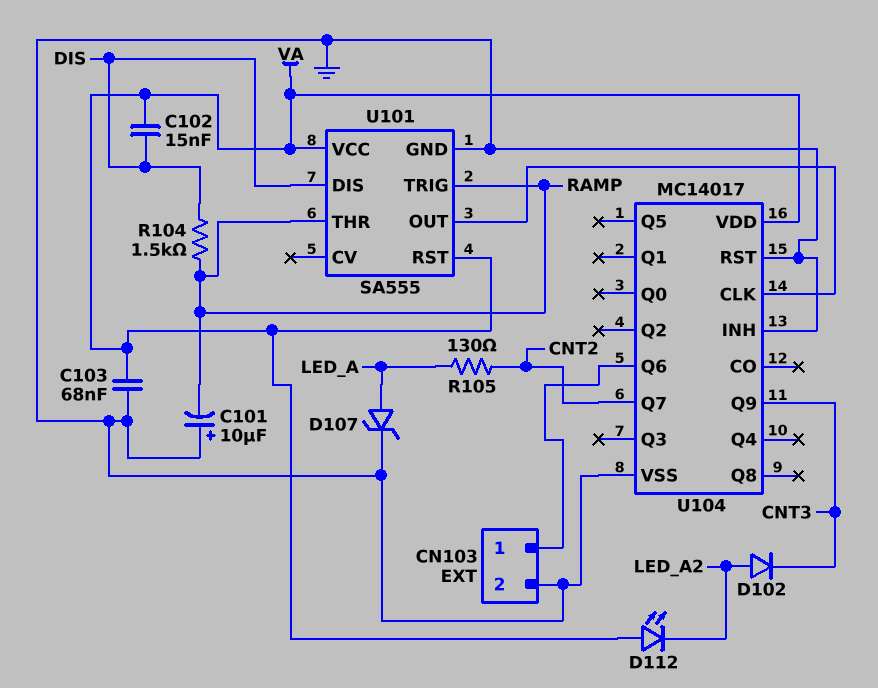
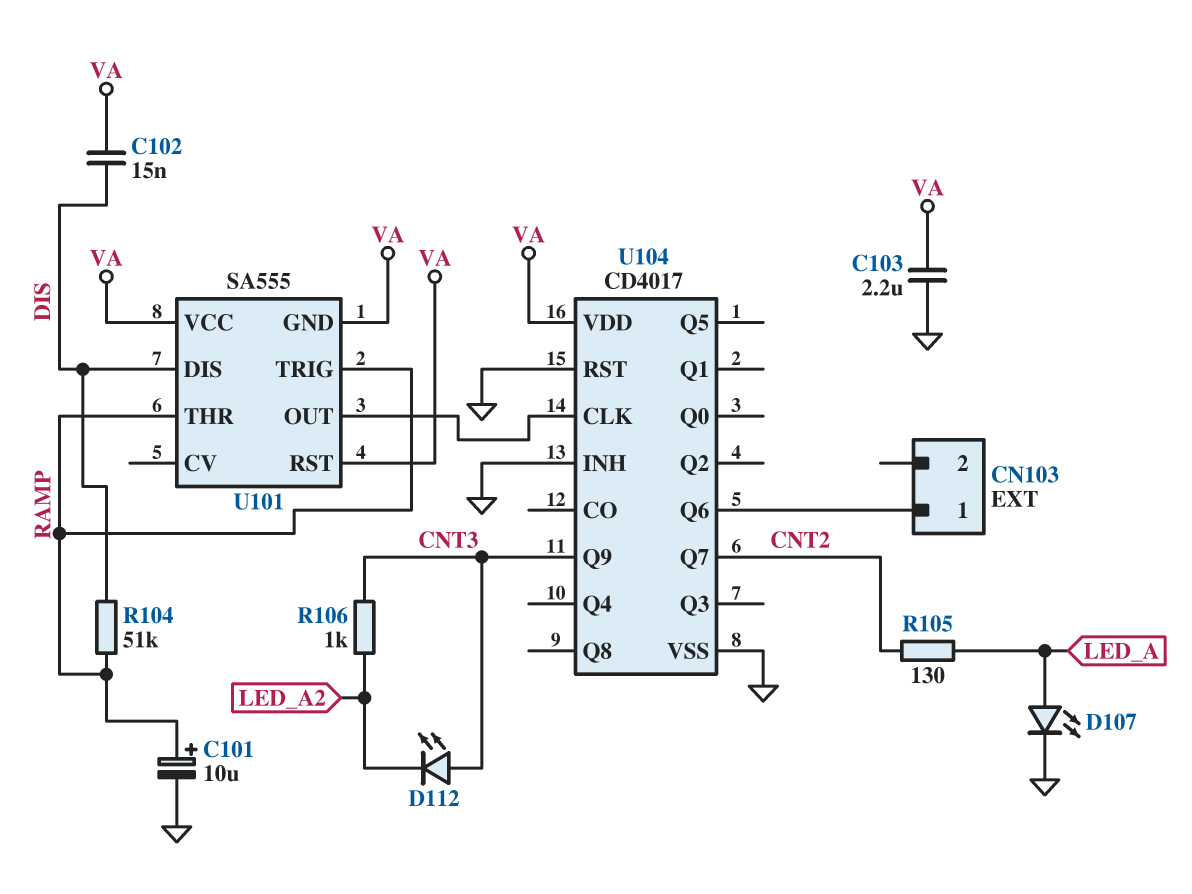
C101: 10uF (plus GND, minus RAMP) -> 10uF (plus RAMP, minus GND)
C103: 68nF (GND, VA) -> 2.2uF (GND, VA)
CN103 pin 2: GND -> none
D102: diode (A LED_A2, K CNT3) -> none
D107: zener (A LED_A, K GND) -> LED (A LED_A, K GND)
D112: LED (A VA, K LED_A2) -> LED (A CNT3, K LED_A2)
R104: 1.5k (DIS, RAMP) -> 51k (DIS, RAMP)
R106: none -> 1k (CNT3, LED_A2)
U101 pin GND: GND -> VA
U104: MC14017 -> CD4017

